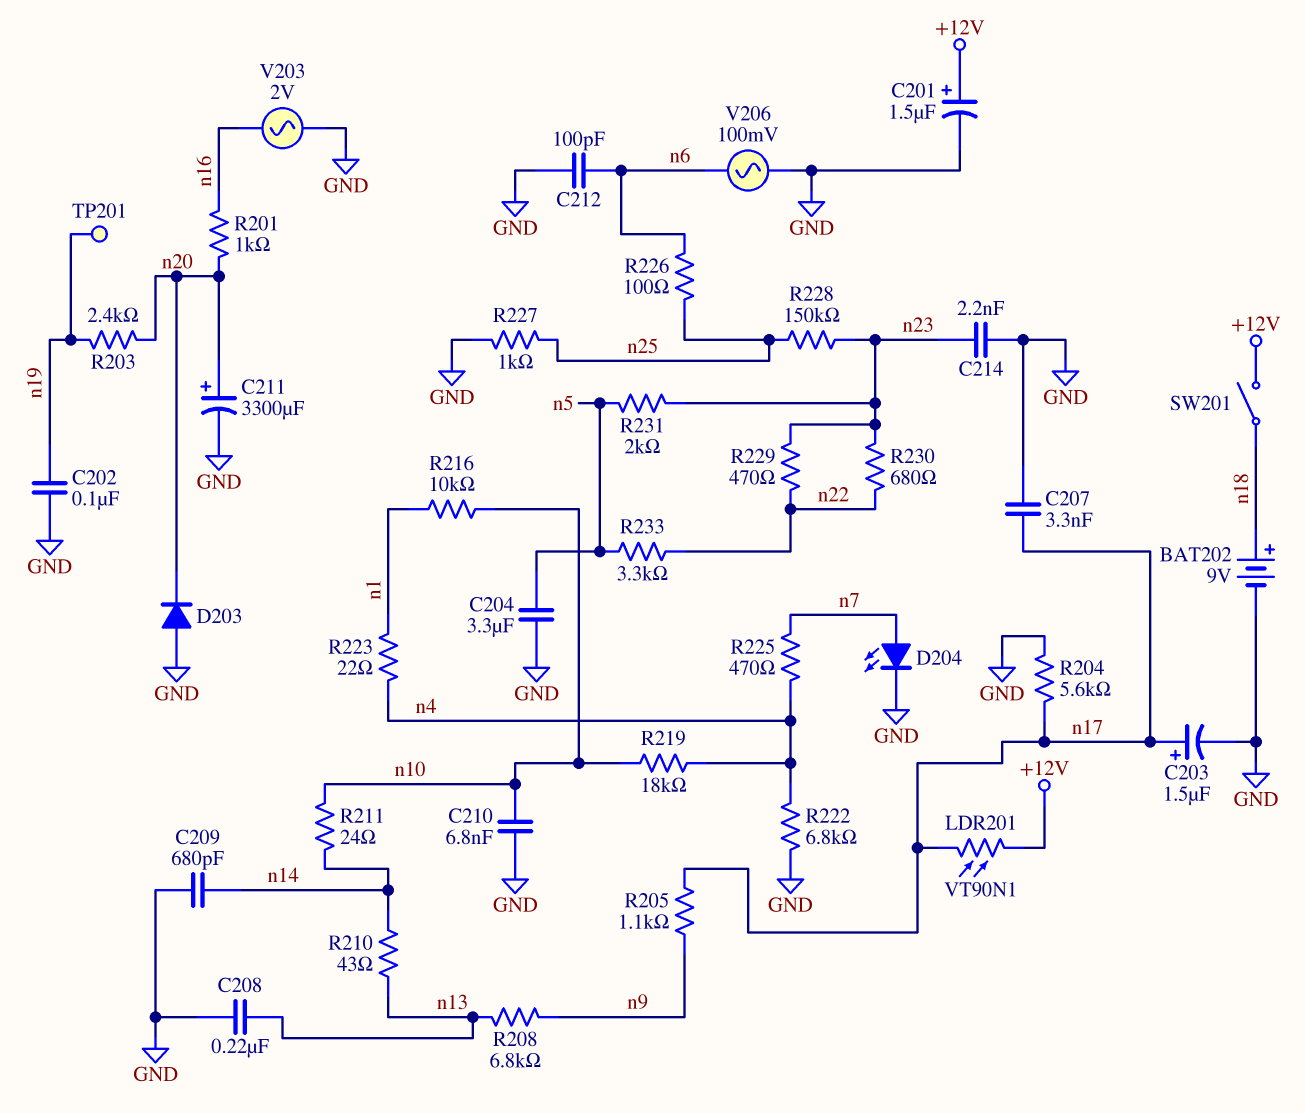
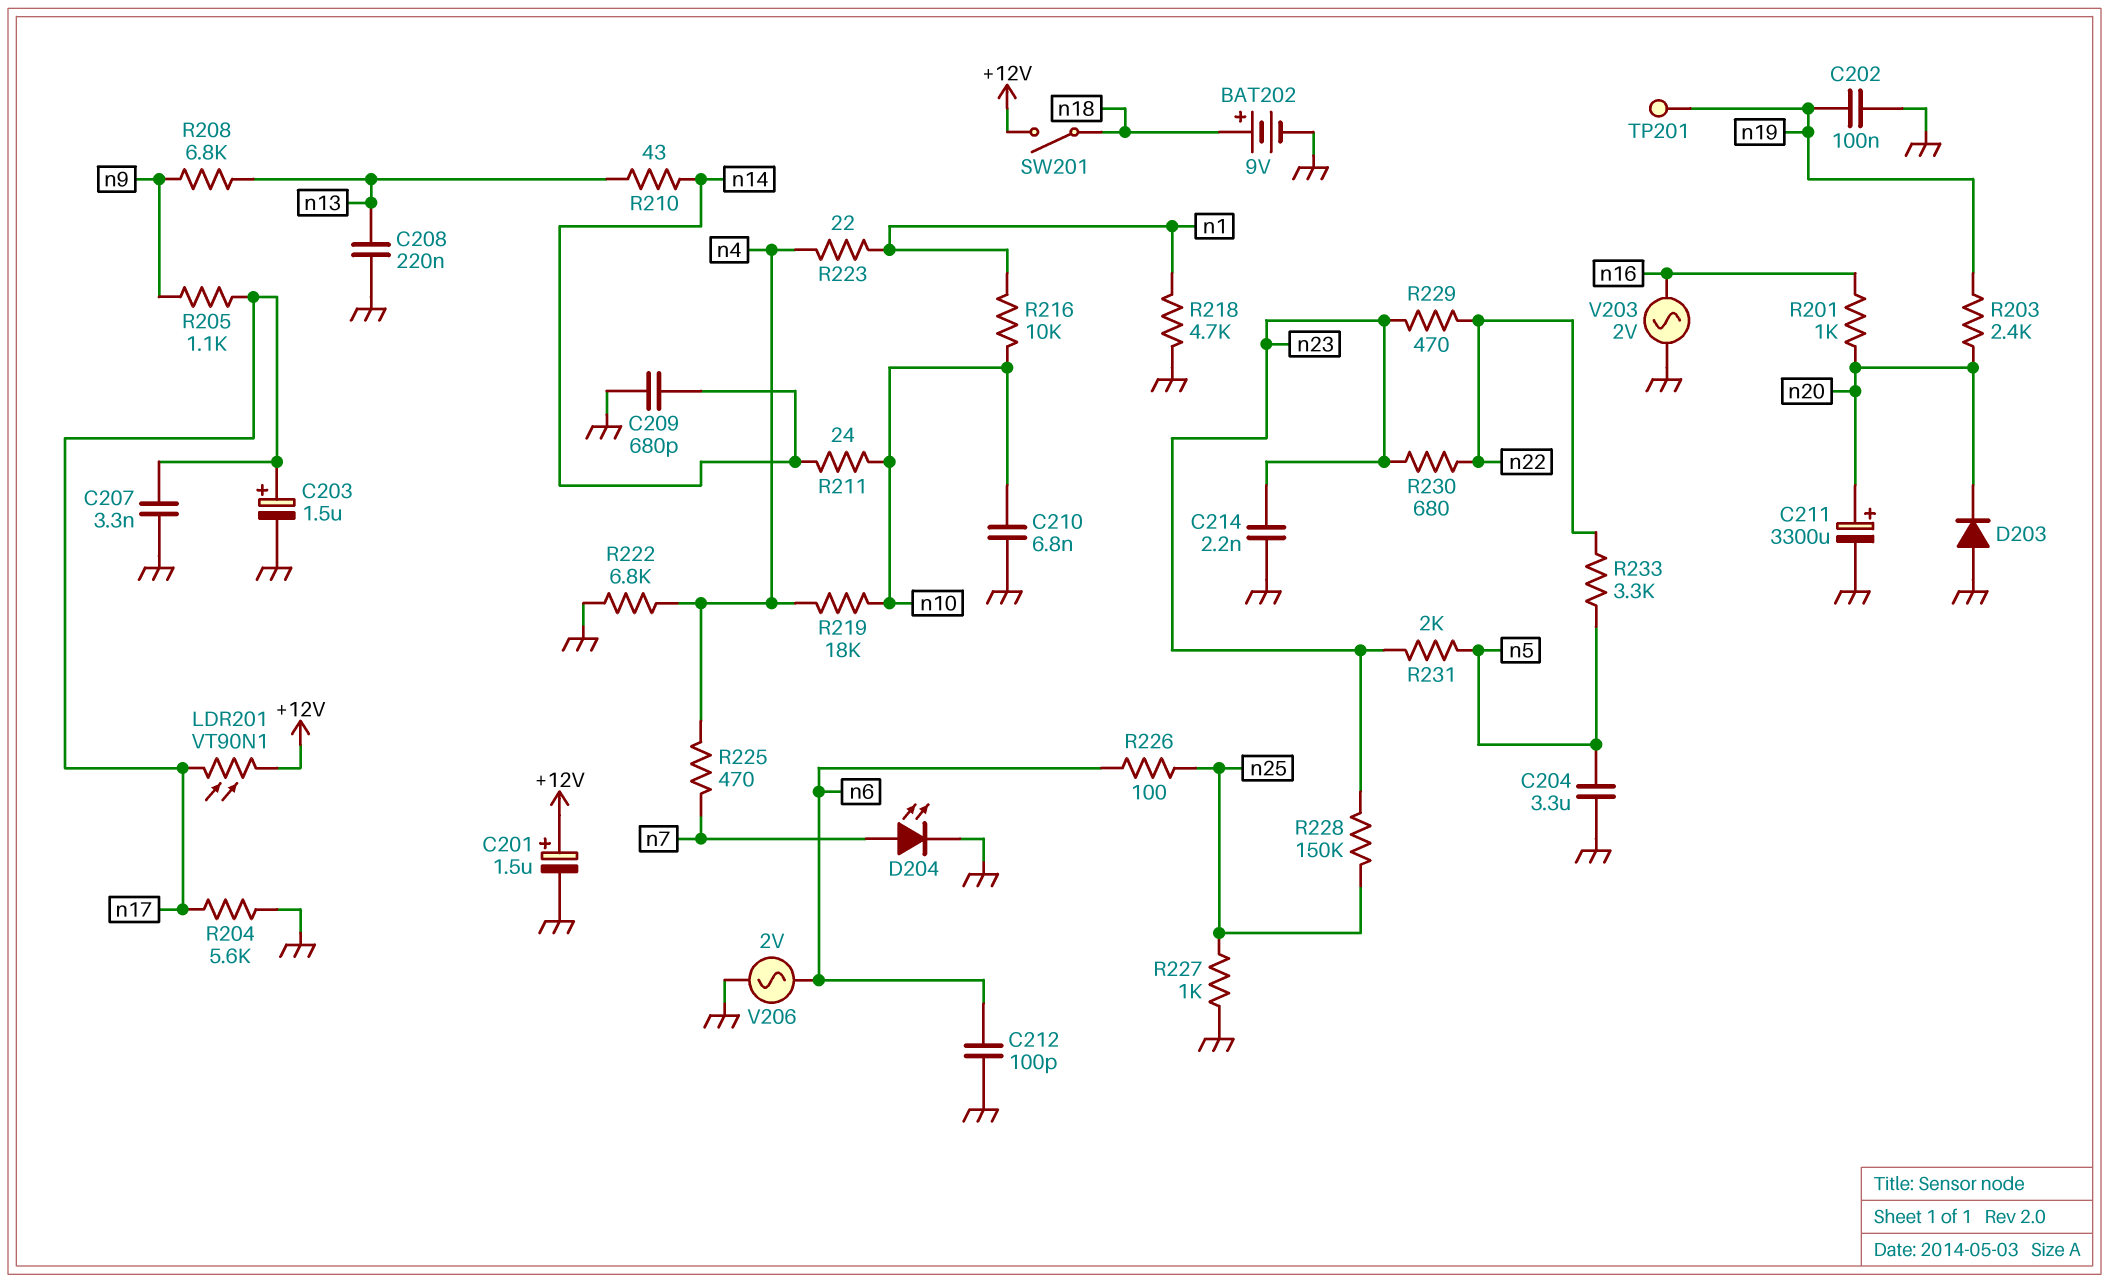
R218: none -> 4.7k (GND, n1)
V206: AC 100mV (GND, n6) -> AC 2V (GND, n6)

